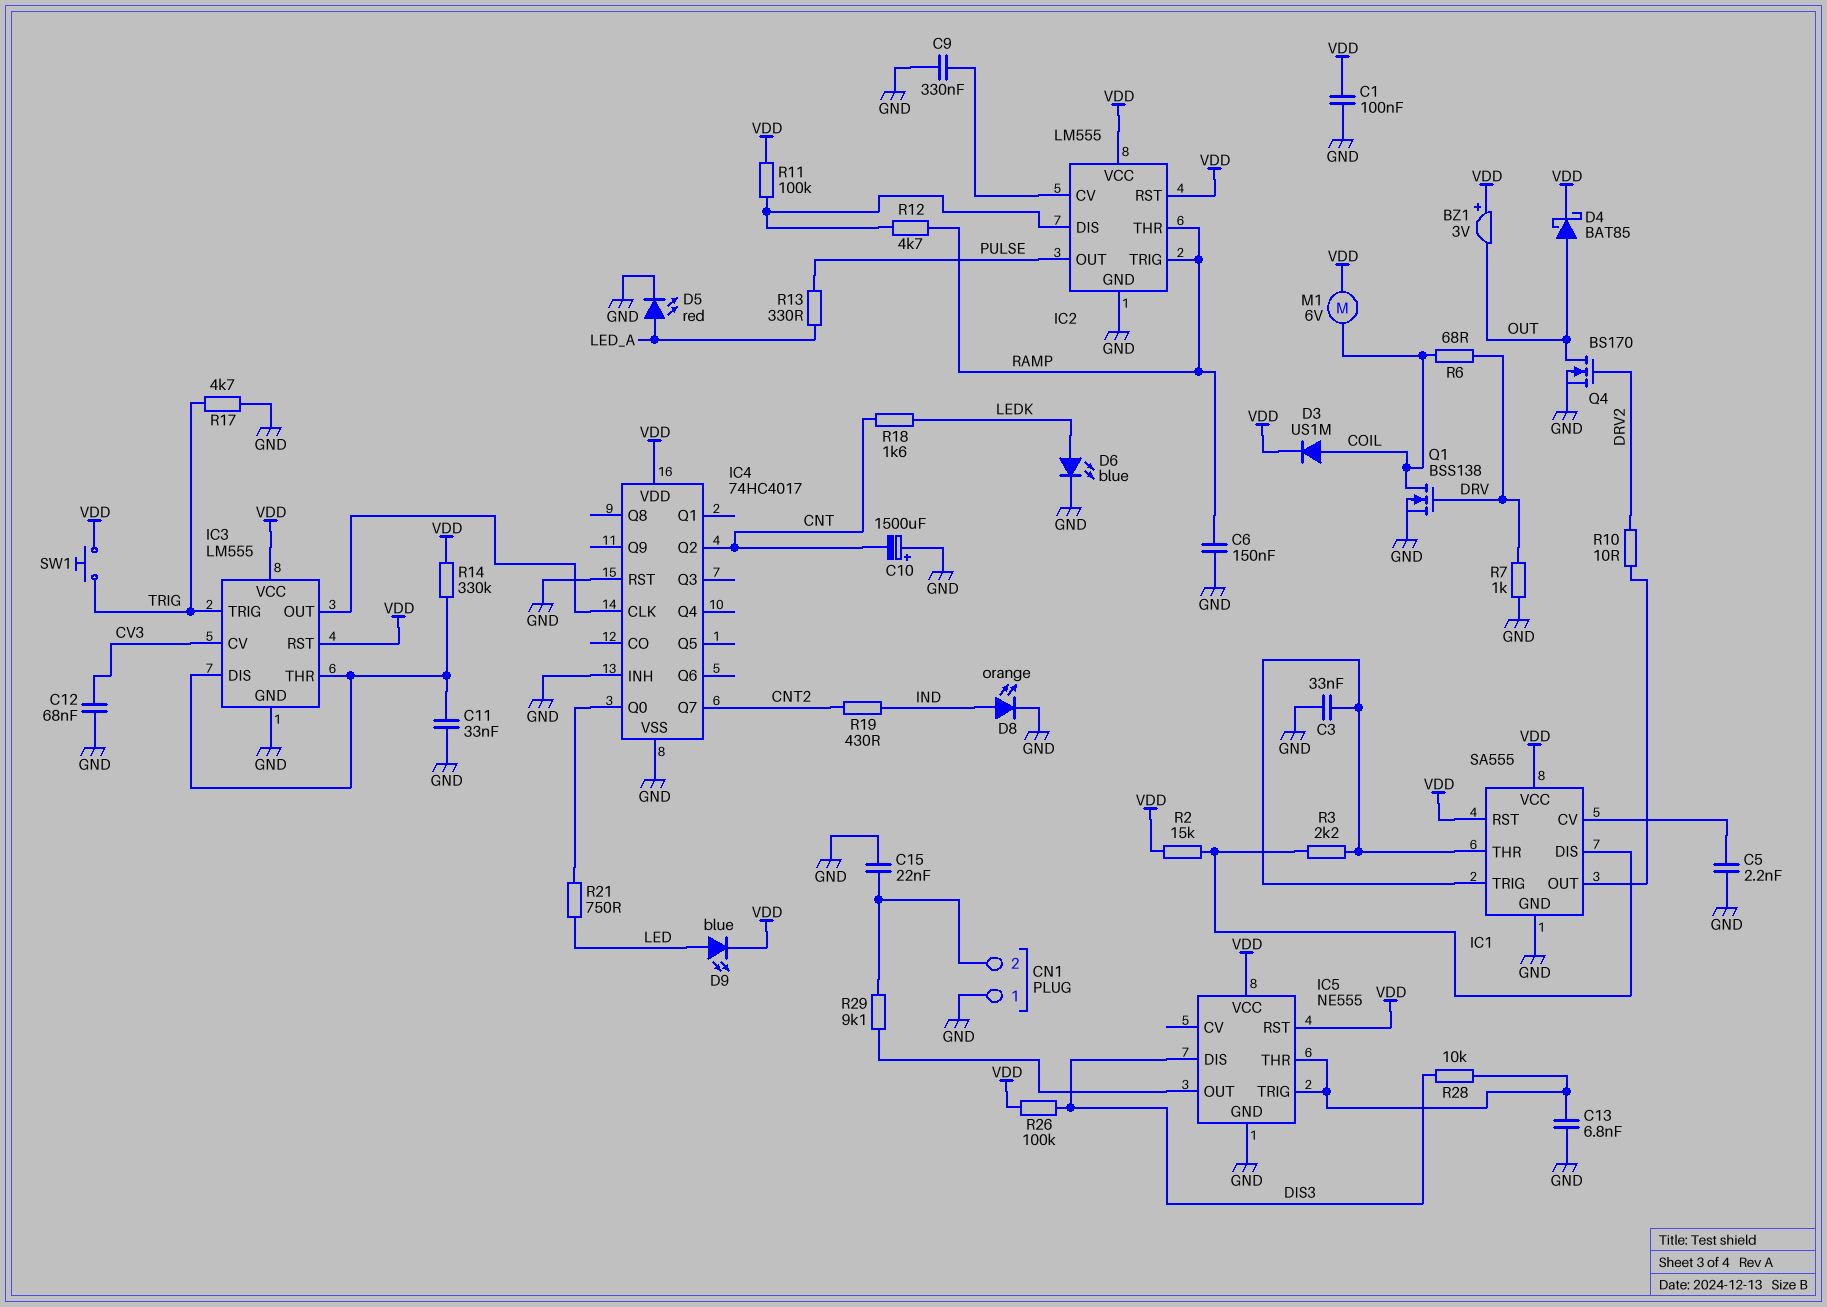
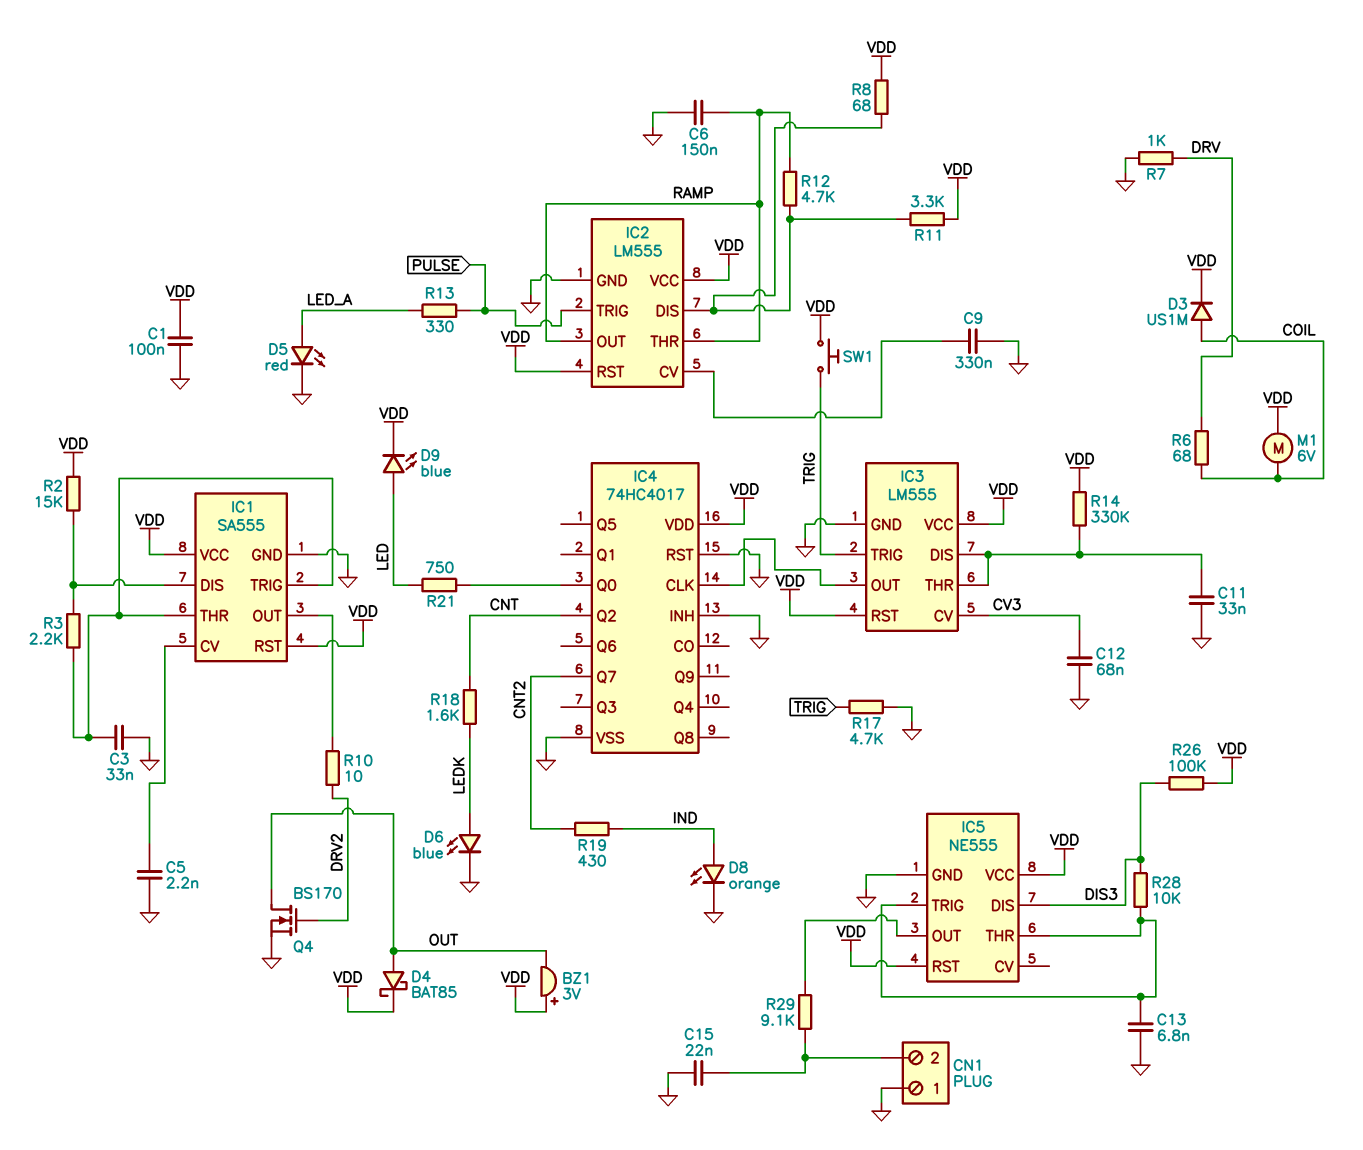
C10: 1500uF (plus GND, minus CNT) -> none
IC2 pin OUT: PULSE -> RAMP
IC2 pin TRIG: RAMP -> PULSE
Q1: NMOS BSS138 (G DRV, D COIL, S GND) -> none
R8: none -> 68 (IC2/DIS, VDD)
R11: 100k (IC2/DIS, VDD) -> 3.3k (IC2/DIS, VDD)

